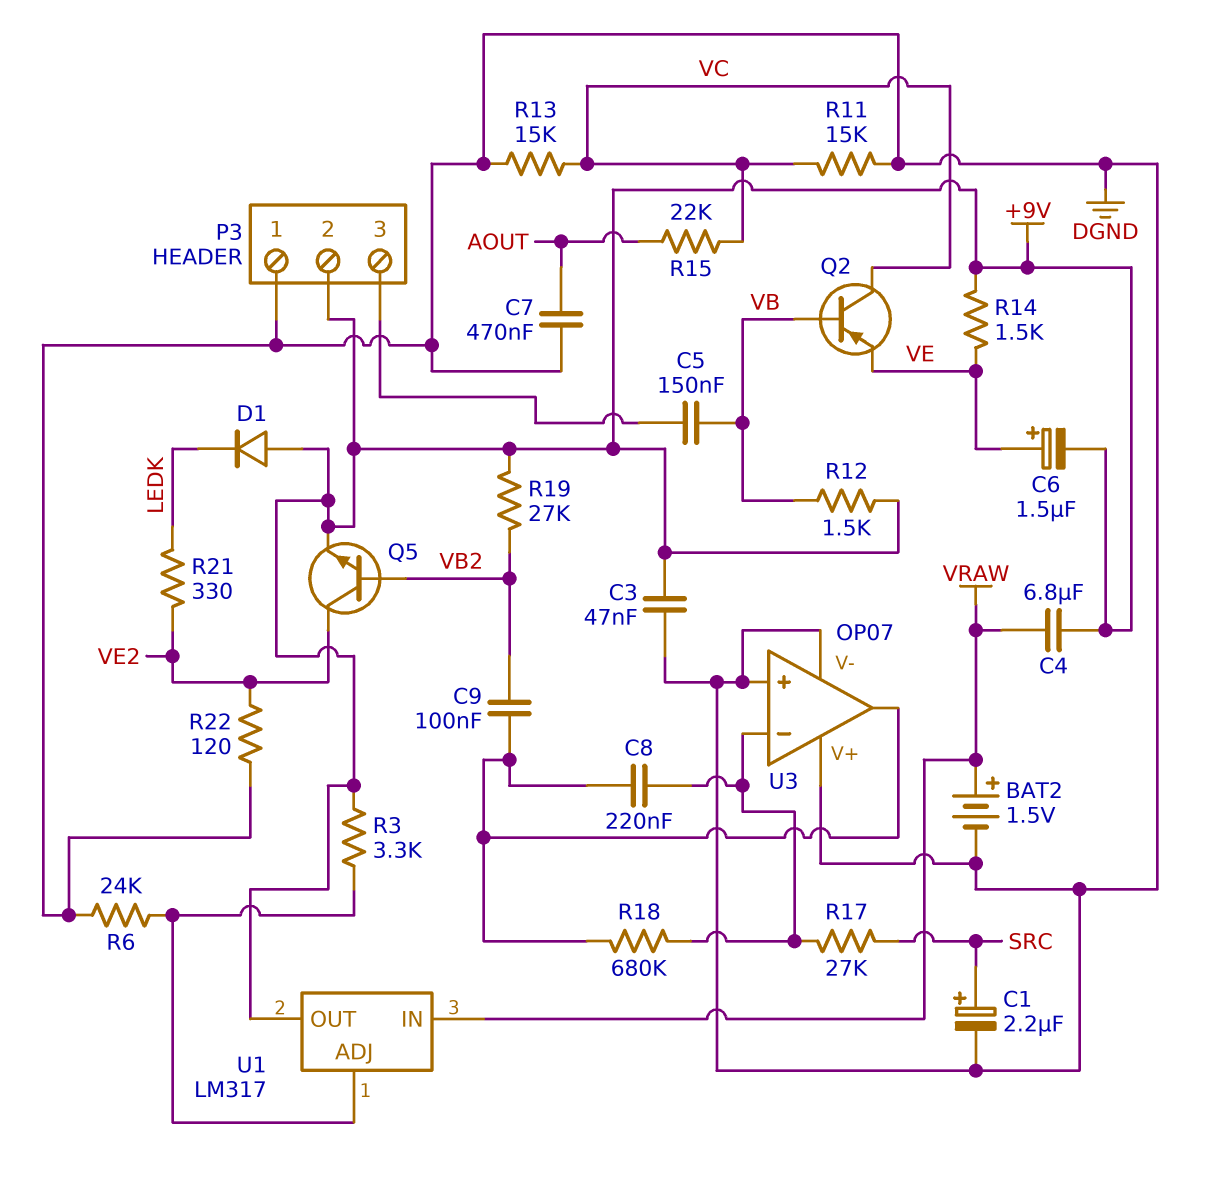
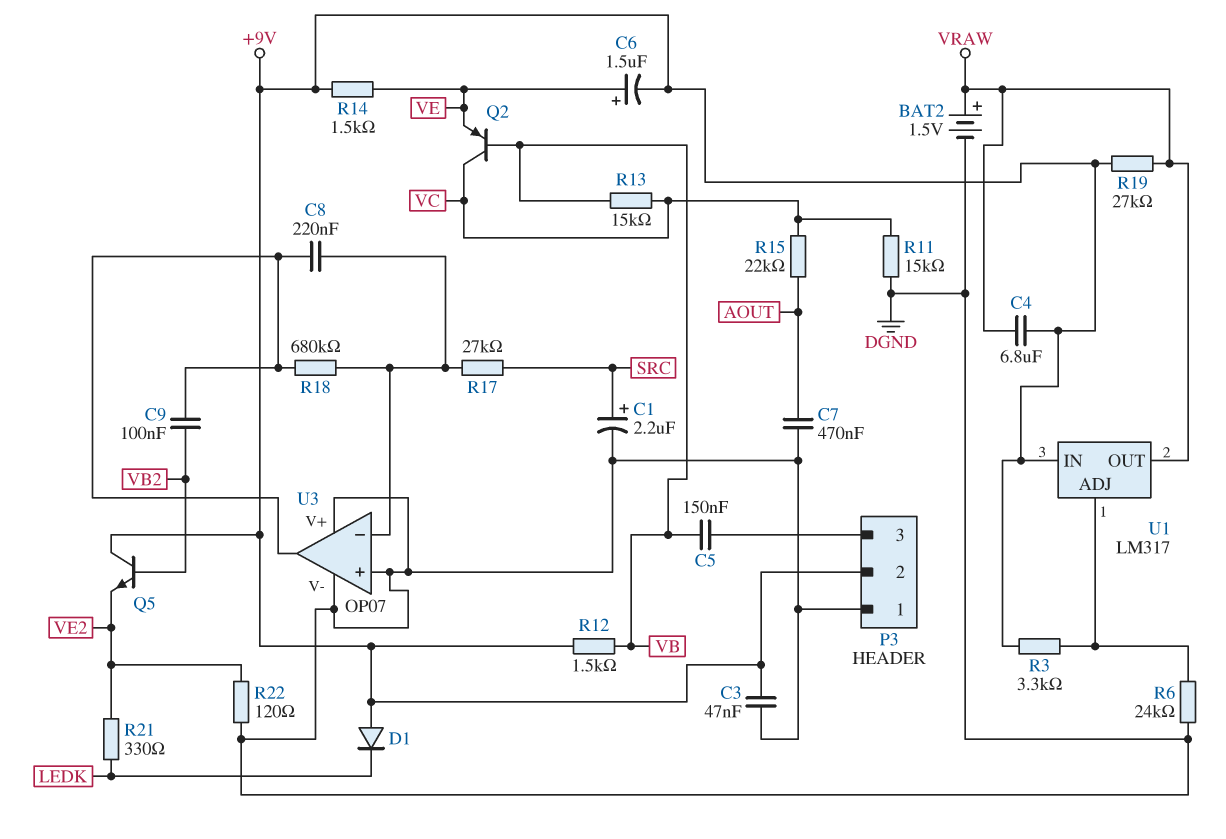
Q5: NPN (B VB2, C VE2, E +9V) -> NPN (B VB2, C +9V, E VE2)
R13: 15k (DGND, VC) -> 15k (VB, VC)
R19: 27k (+9V, VB2) -> 27k (+9V, VRAW)
U1 pin IN: VRAW -> +9V
U1 pin OUT: +9V -> VRAW

